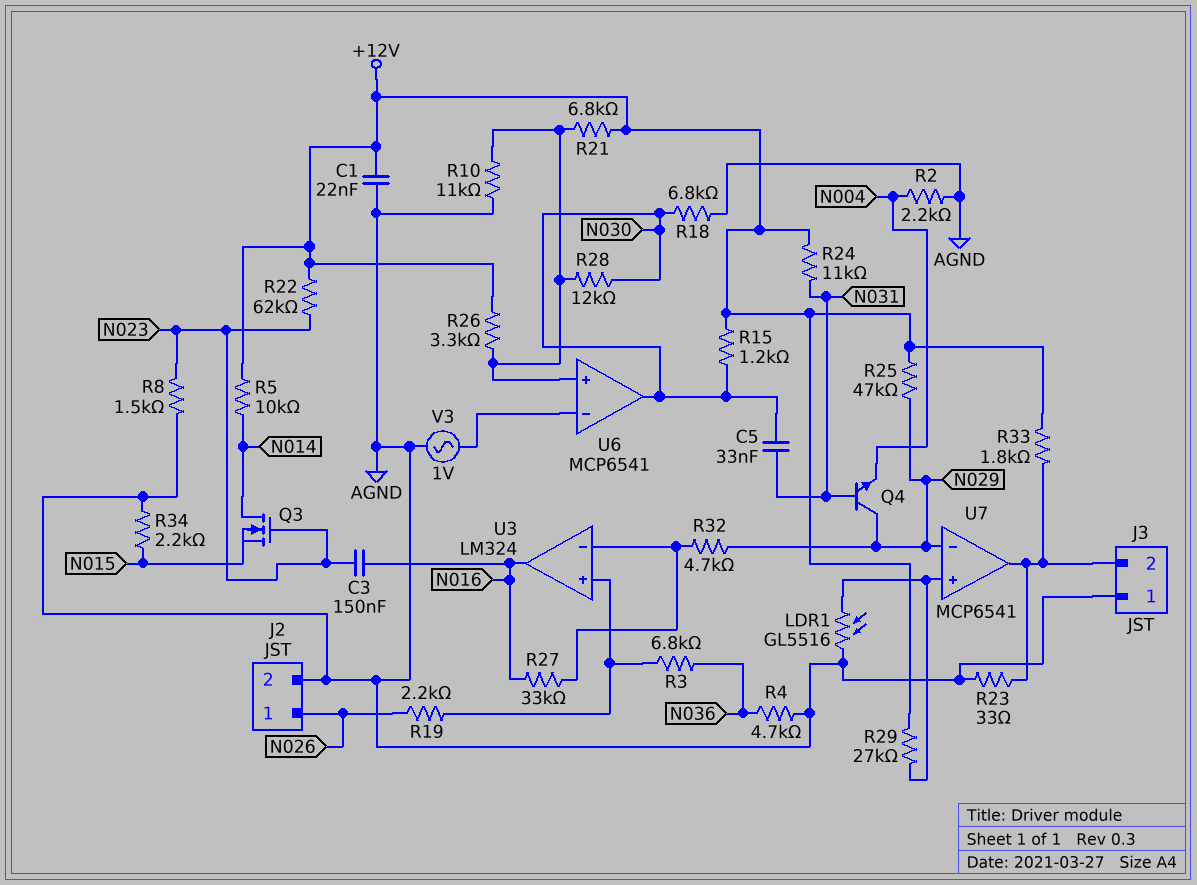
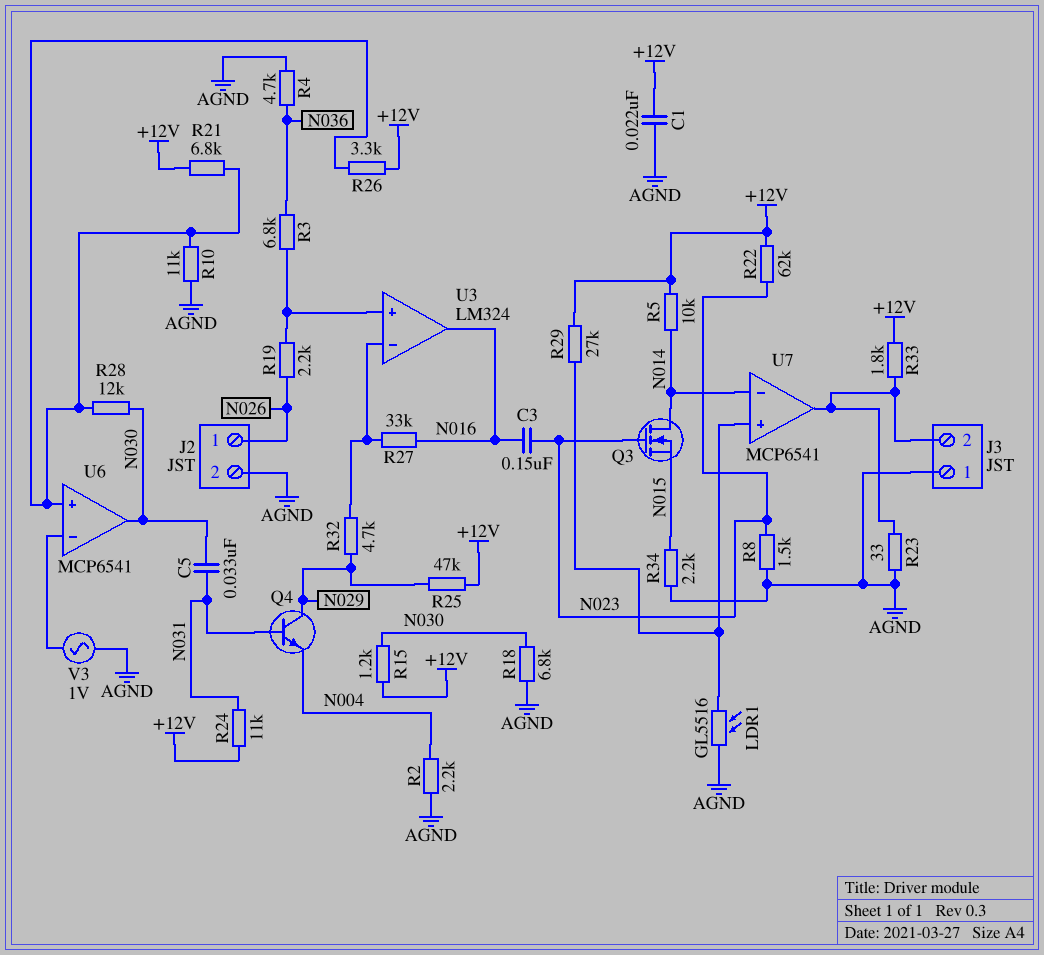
U7 pin in-: N029 -> N014

